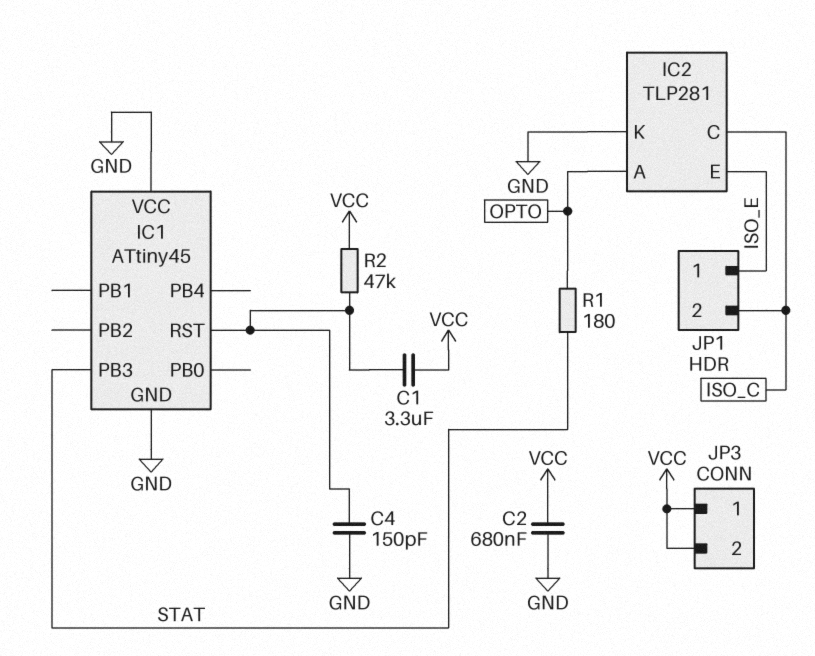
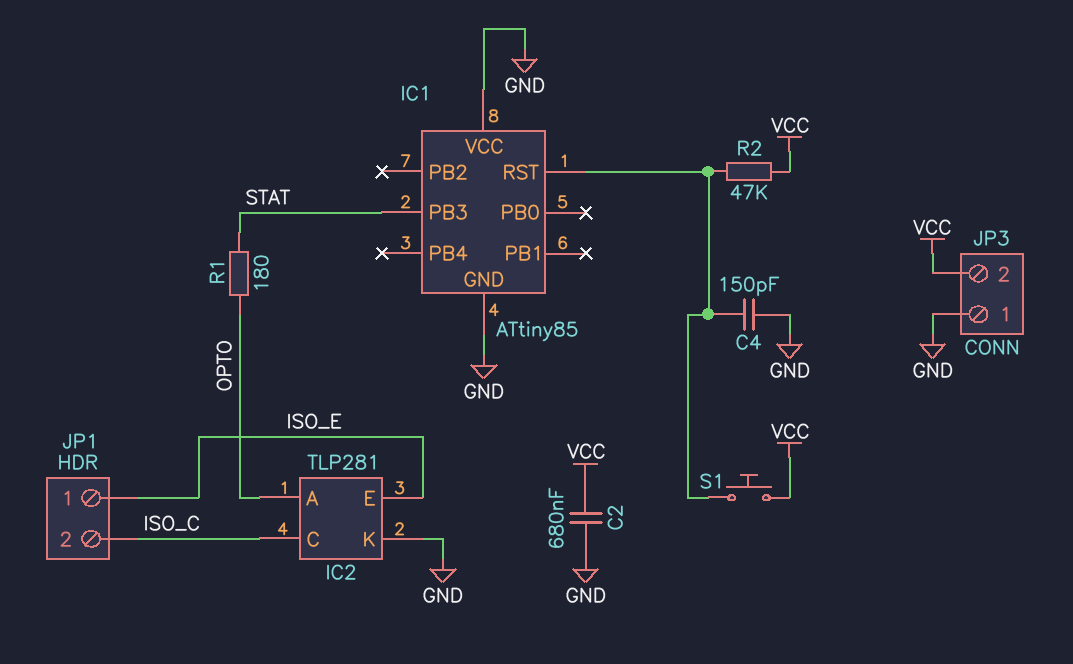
C1: 3.3uF (IC1/RST, VCC) -> none
IC1: ATtiny45 -> ATtiny85
JP3 pin 1: VCC -> GND
S1: none -> button (IC1/RST, VCC)

